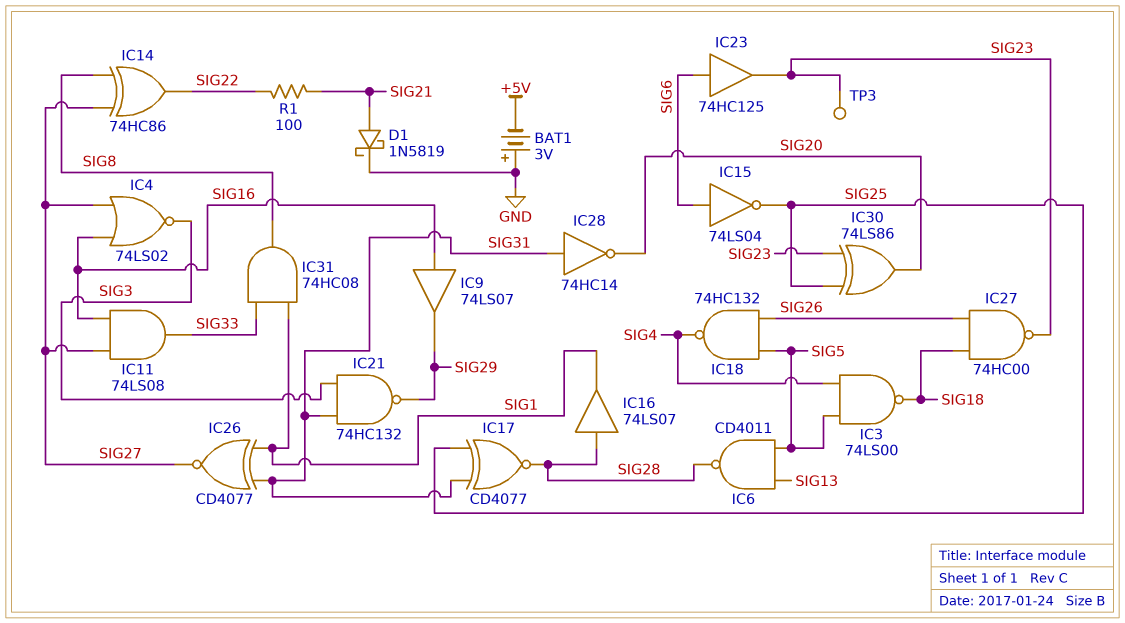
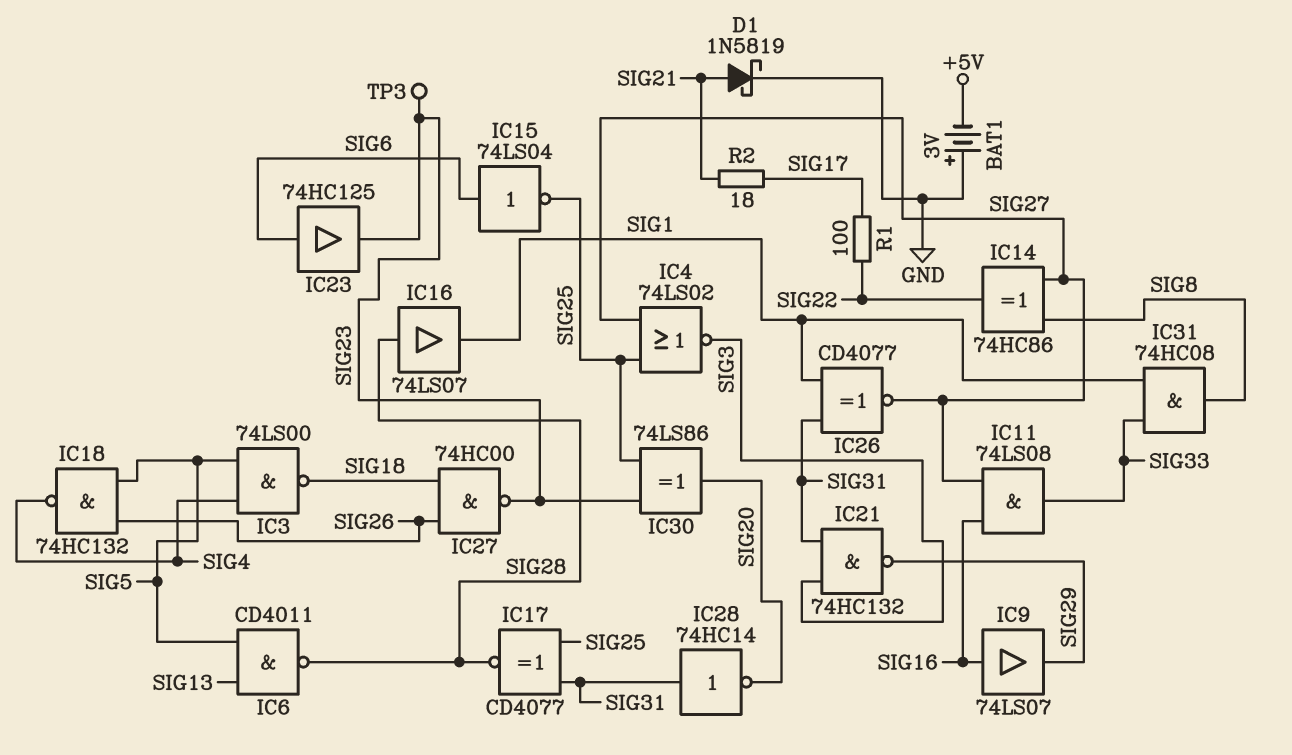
IC4: NOR 74LS02 (in SIG16, in SIG27, out SIG3) -> NOR 74LS02 (in SIG25, in SIG27, out SIG3)
R1: 100 (SIG21, SIG22) -> 100 (SIG17, SIG22)
R2: none -> 18 (SIG17, SIG21)

